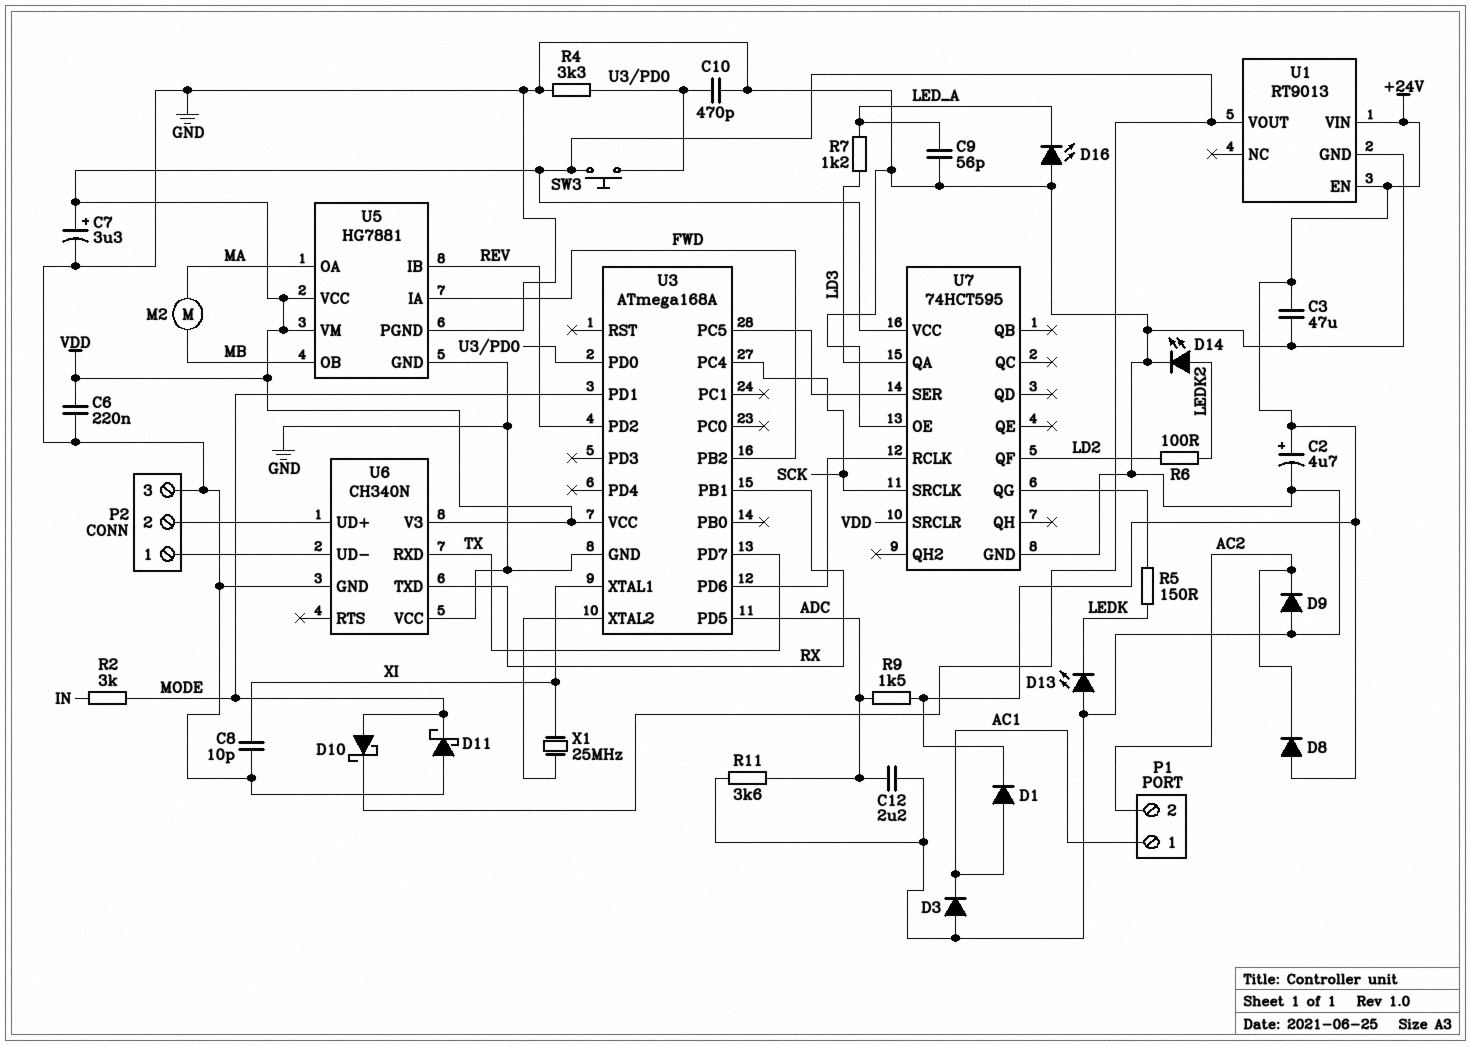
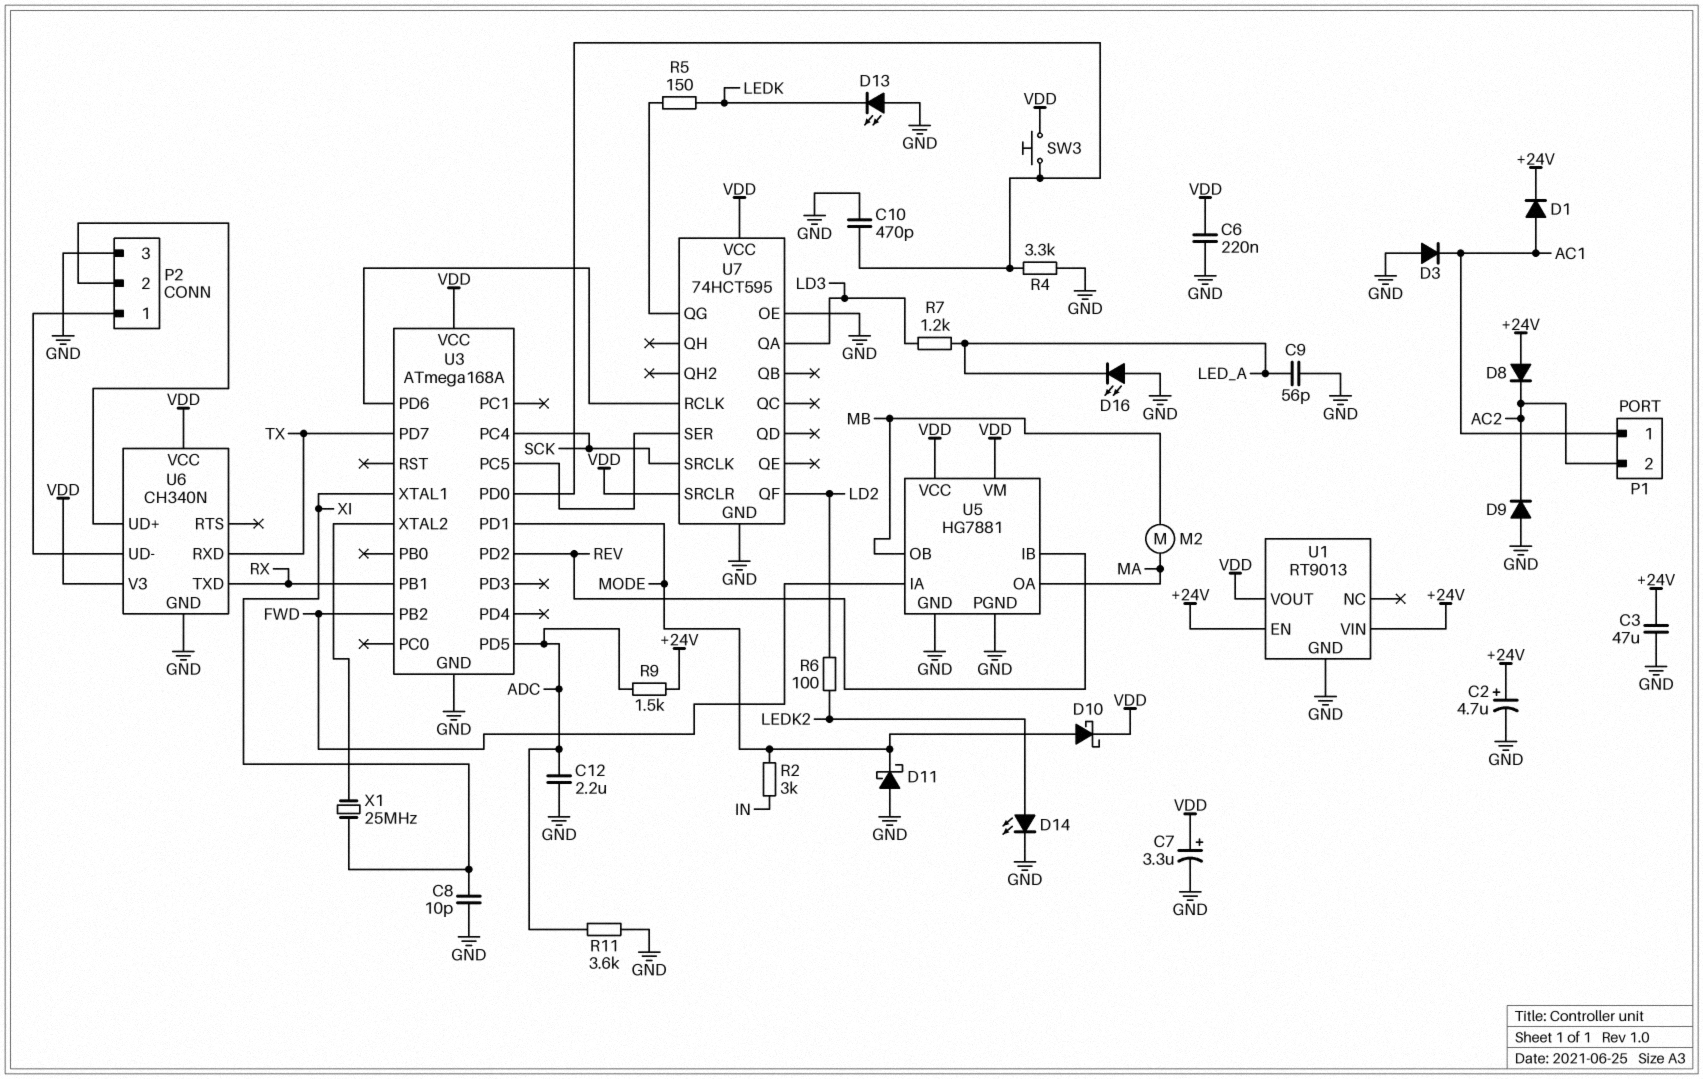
U6 pin VCC: GND -> VDD

